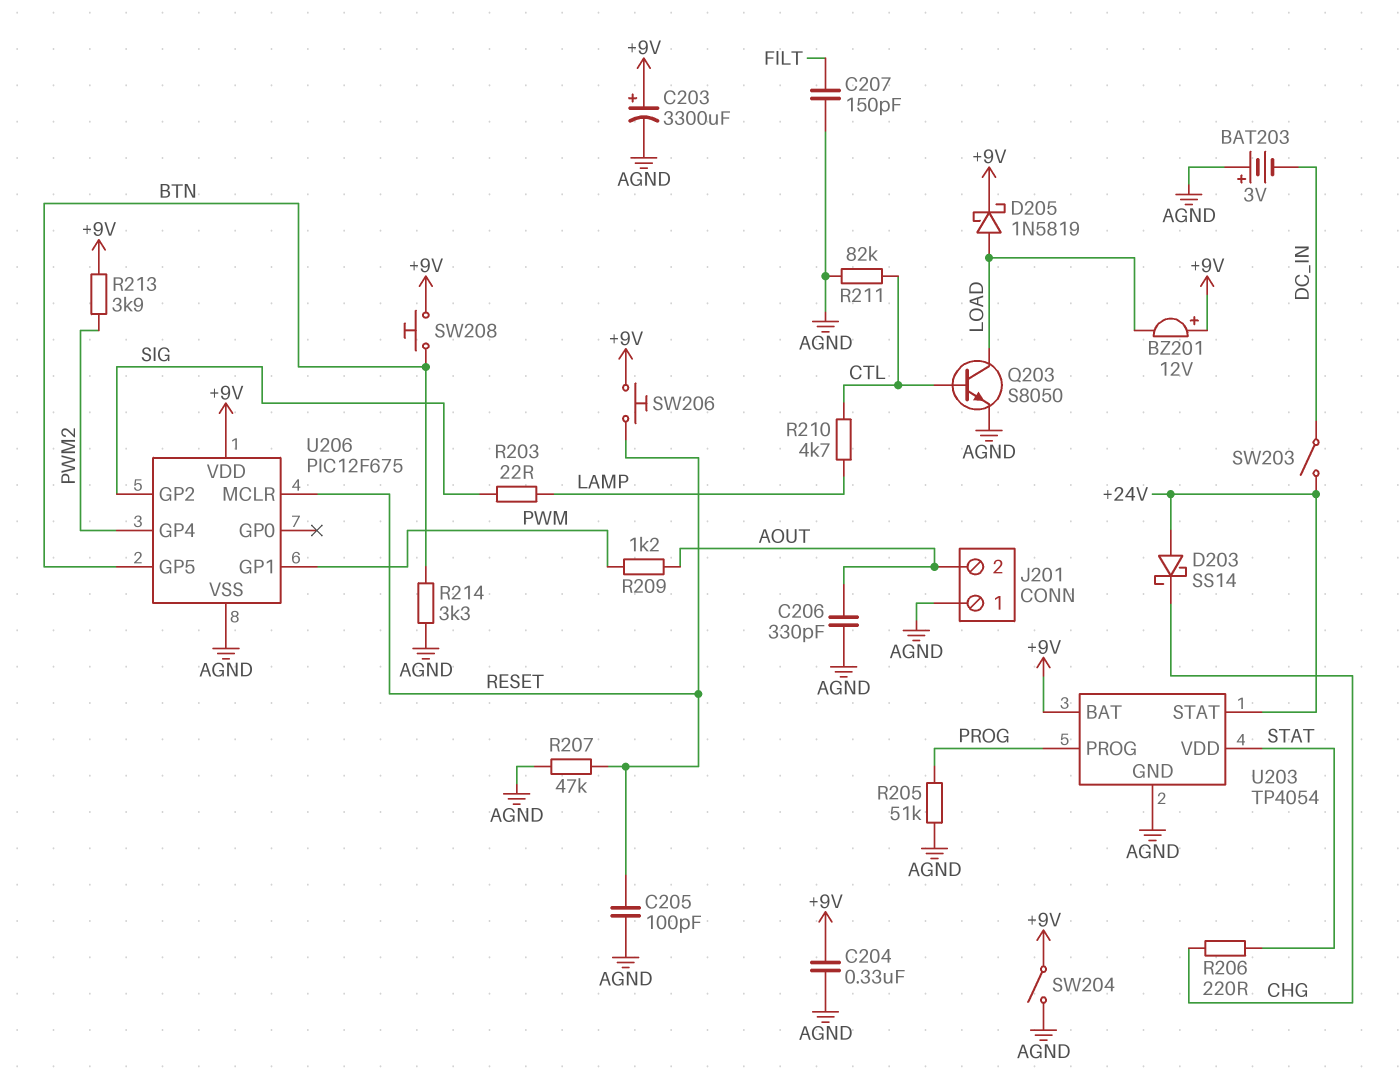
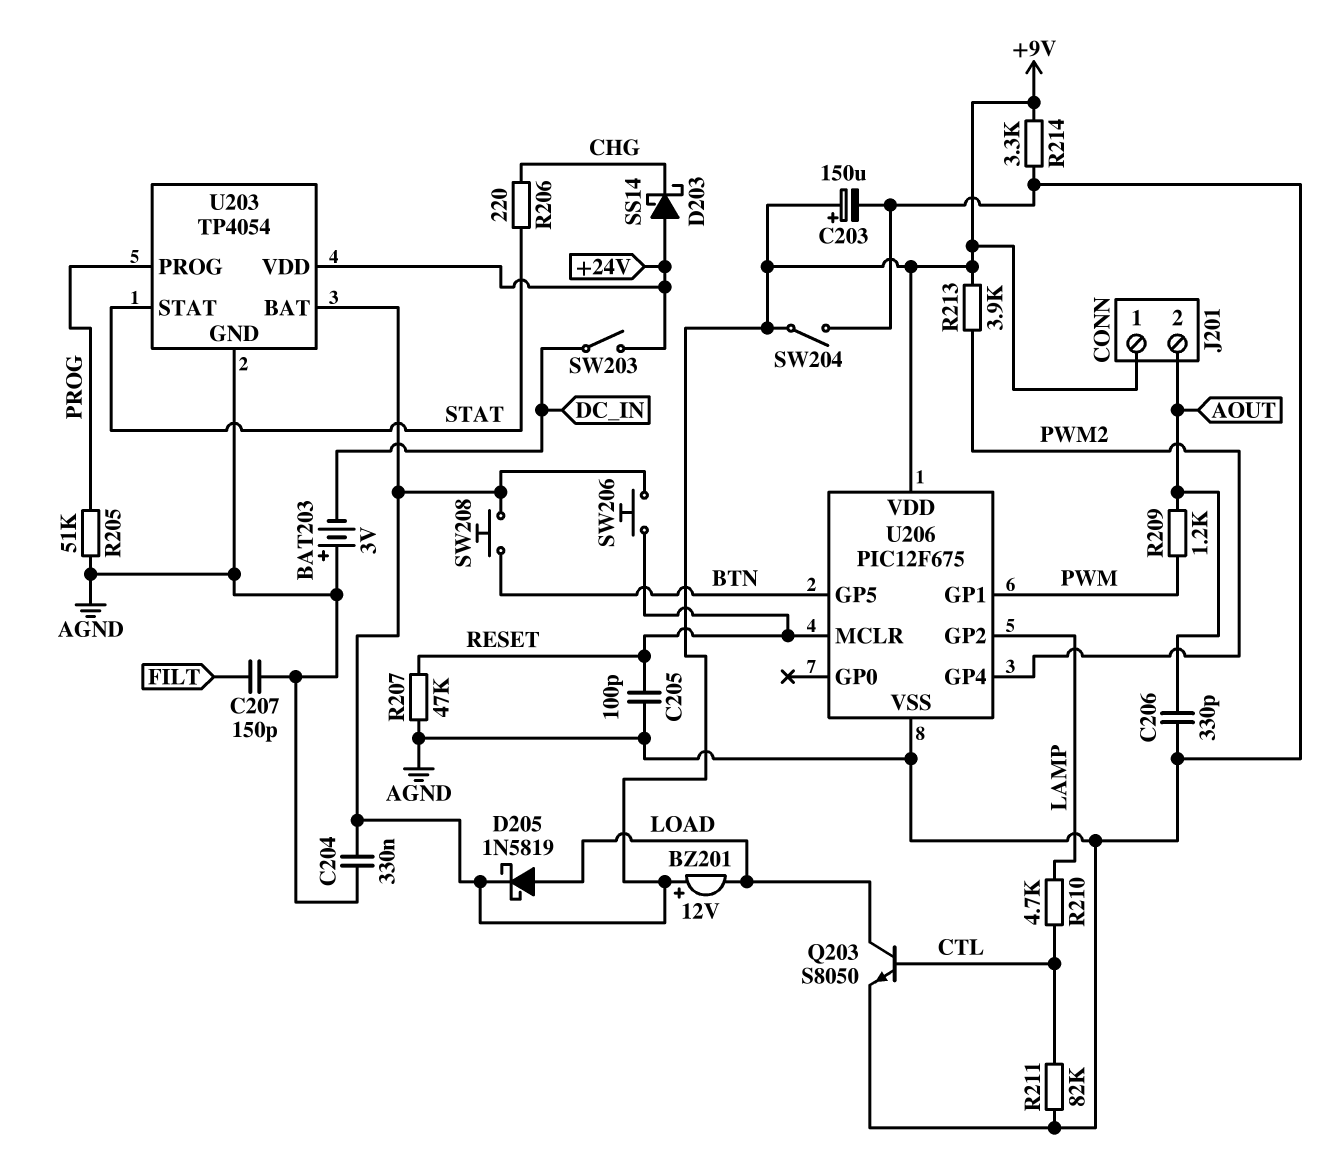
C203: 3300uF (plus +9V, minus AGND) -> 150uF (plus +9V, minus AGND)
J201 pin 1: AGND -> +9V
R203: 22 (LAMP, SIG) -> none
R214: 3.3k (AGND, BTN) -> 3.3k (+9V, AGND)
U203 pin STAT: +24V -> STAT
U203 pin VDD: STAT -> +24V
U206 pin GP2: SIG -> LAMP

